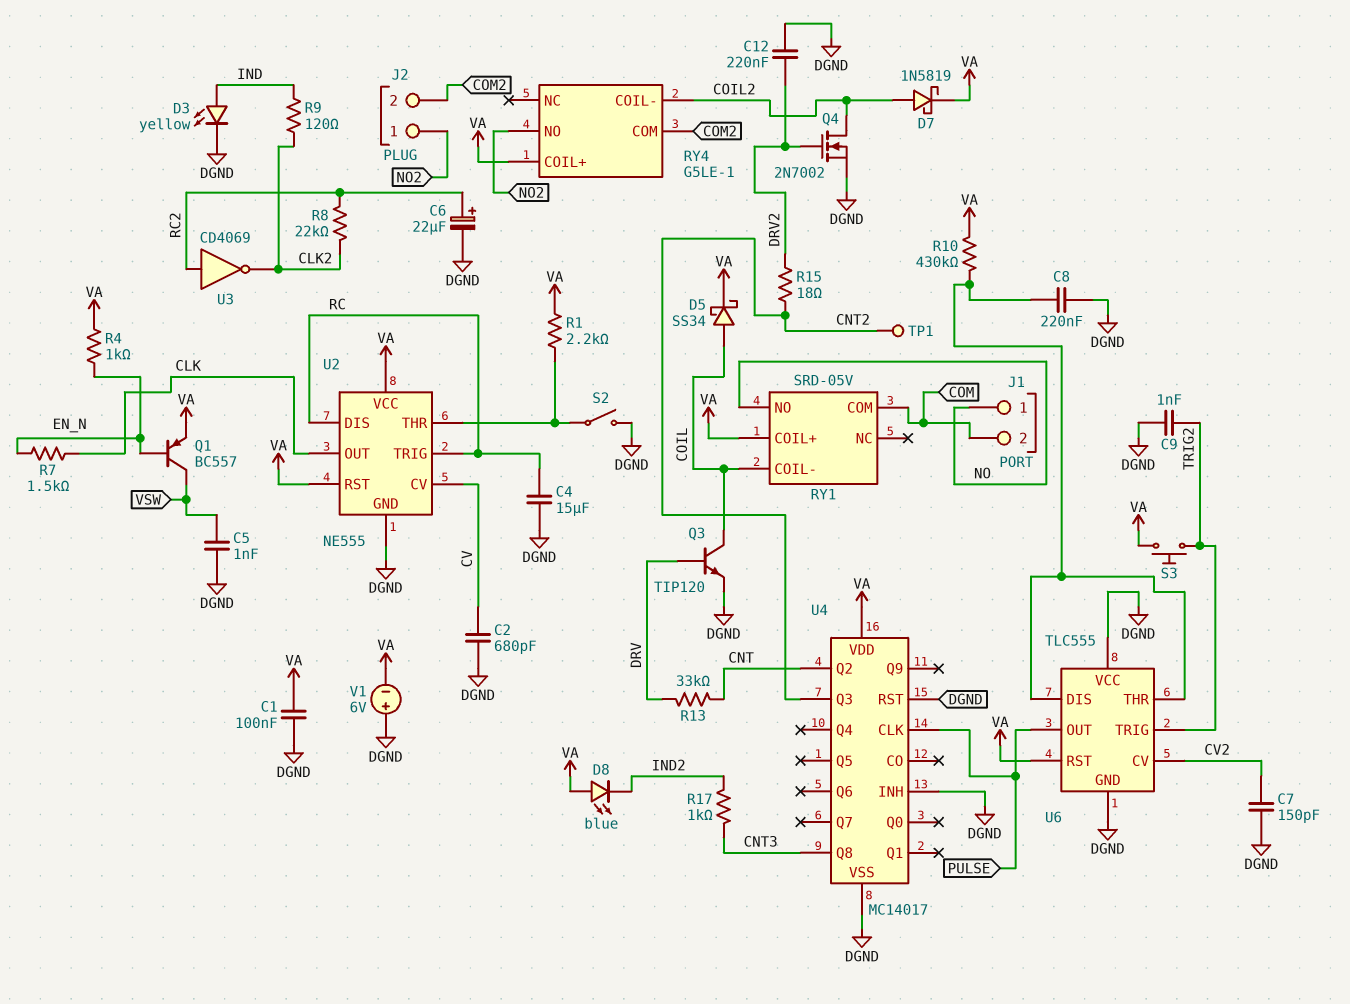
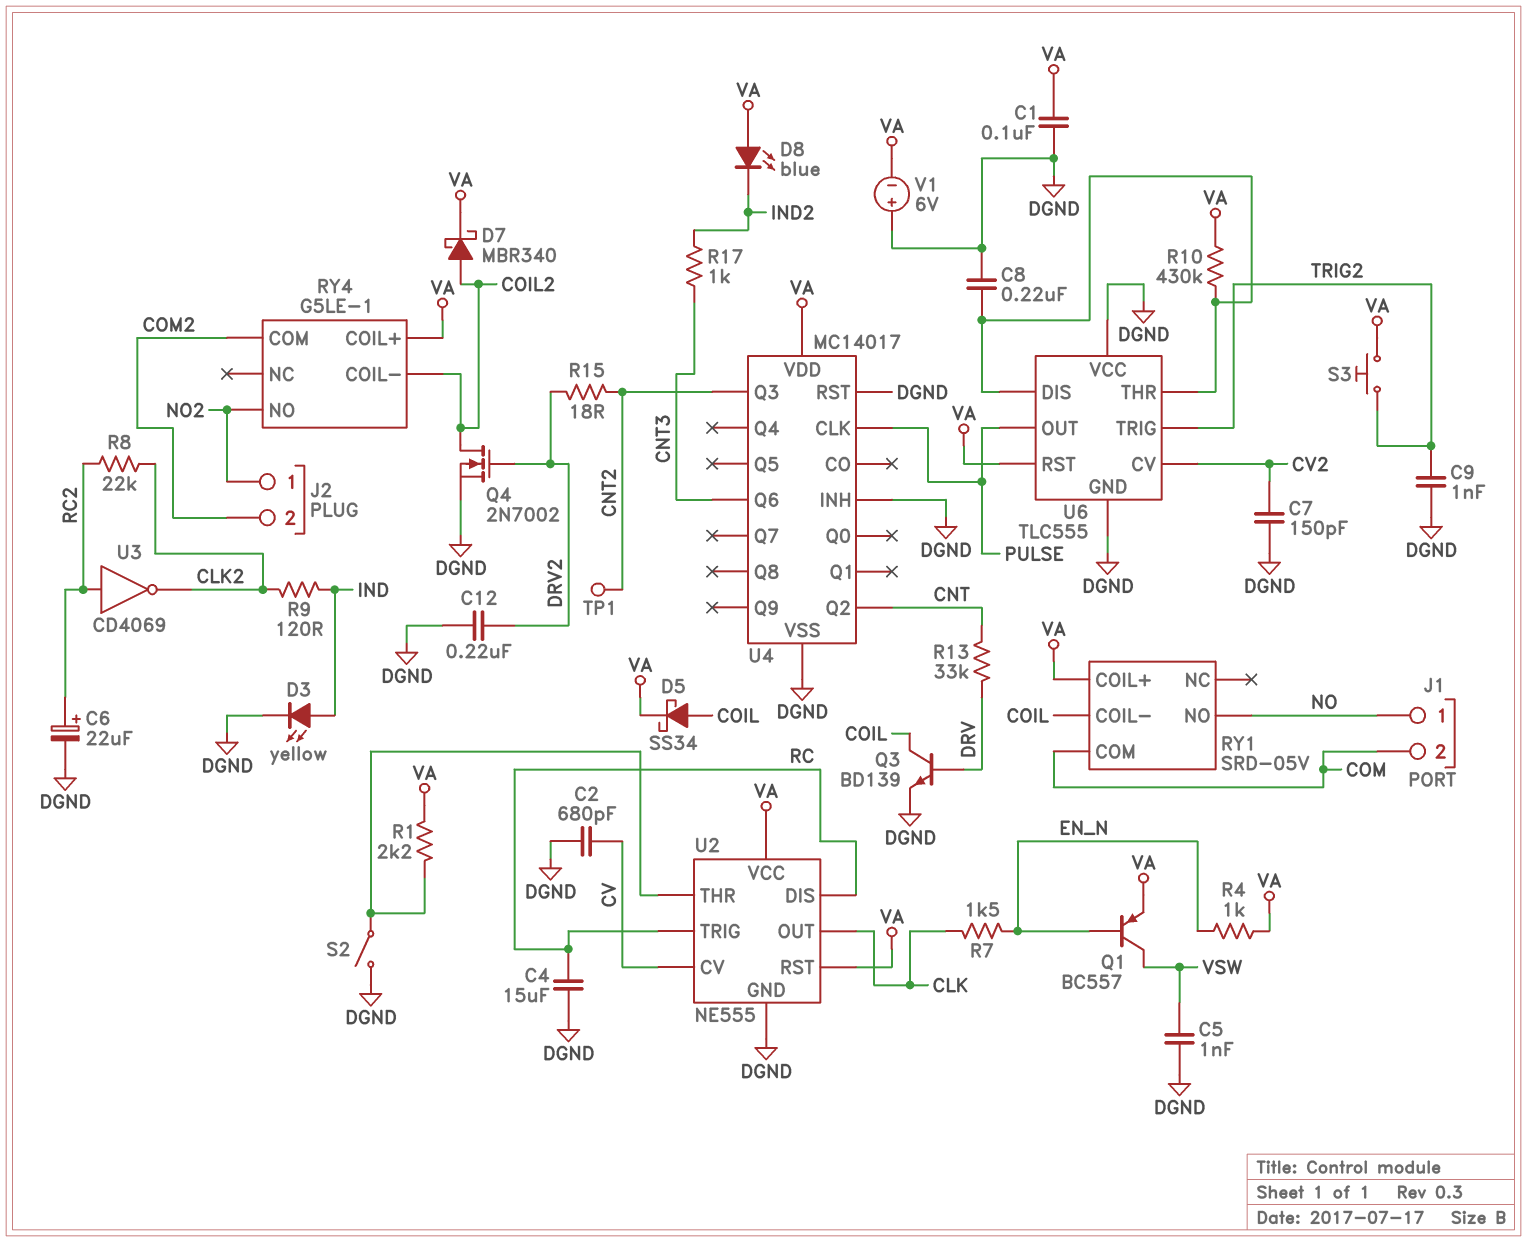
D7: schottky 1N5819 (A COIL2, K VA) -> schottky MBR340 (A COIL2, K VA)
Q3: NPN TIP120 (B DRV, C COIL, E DGND) -> NPN BD139 (B DRV, C COIL, E DGND)
U4 pin Q6: none -> CNT3
U4 pin Q8: CNT3 -> none

